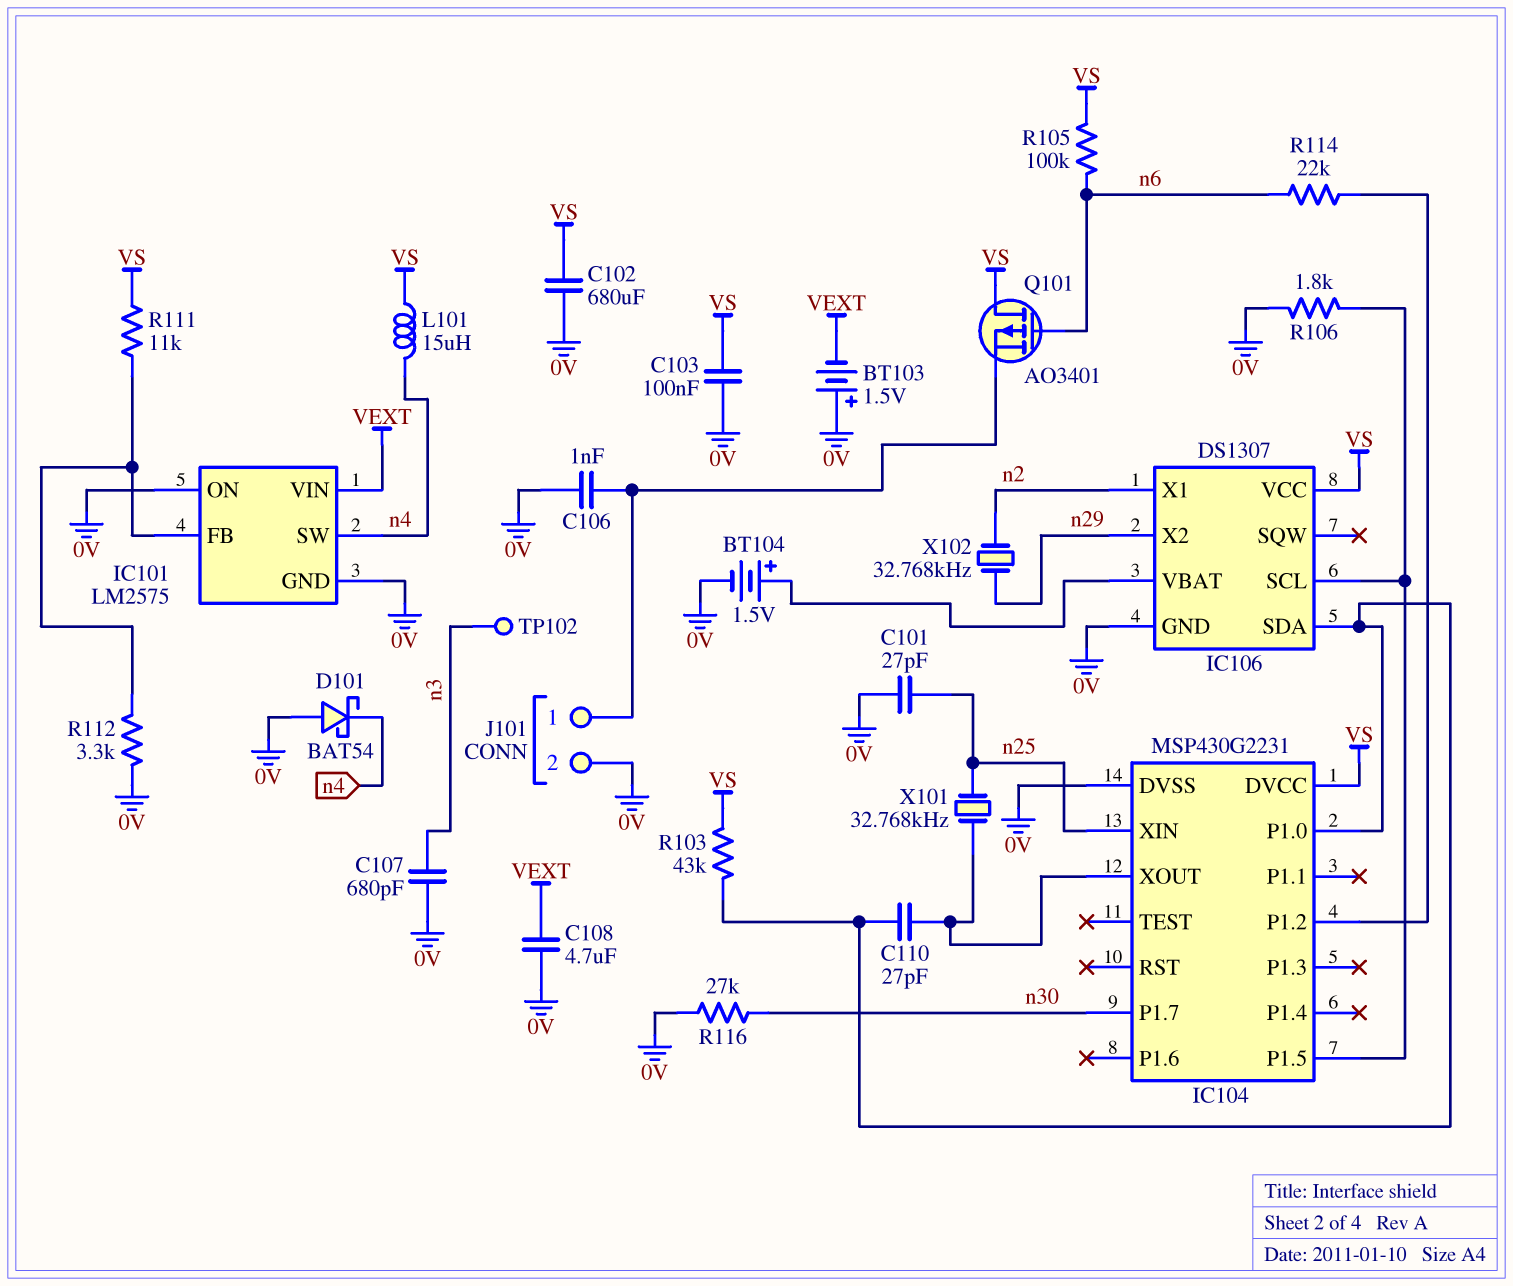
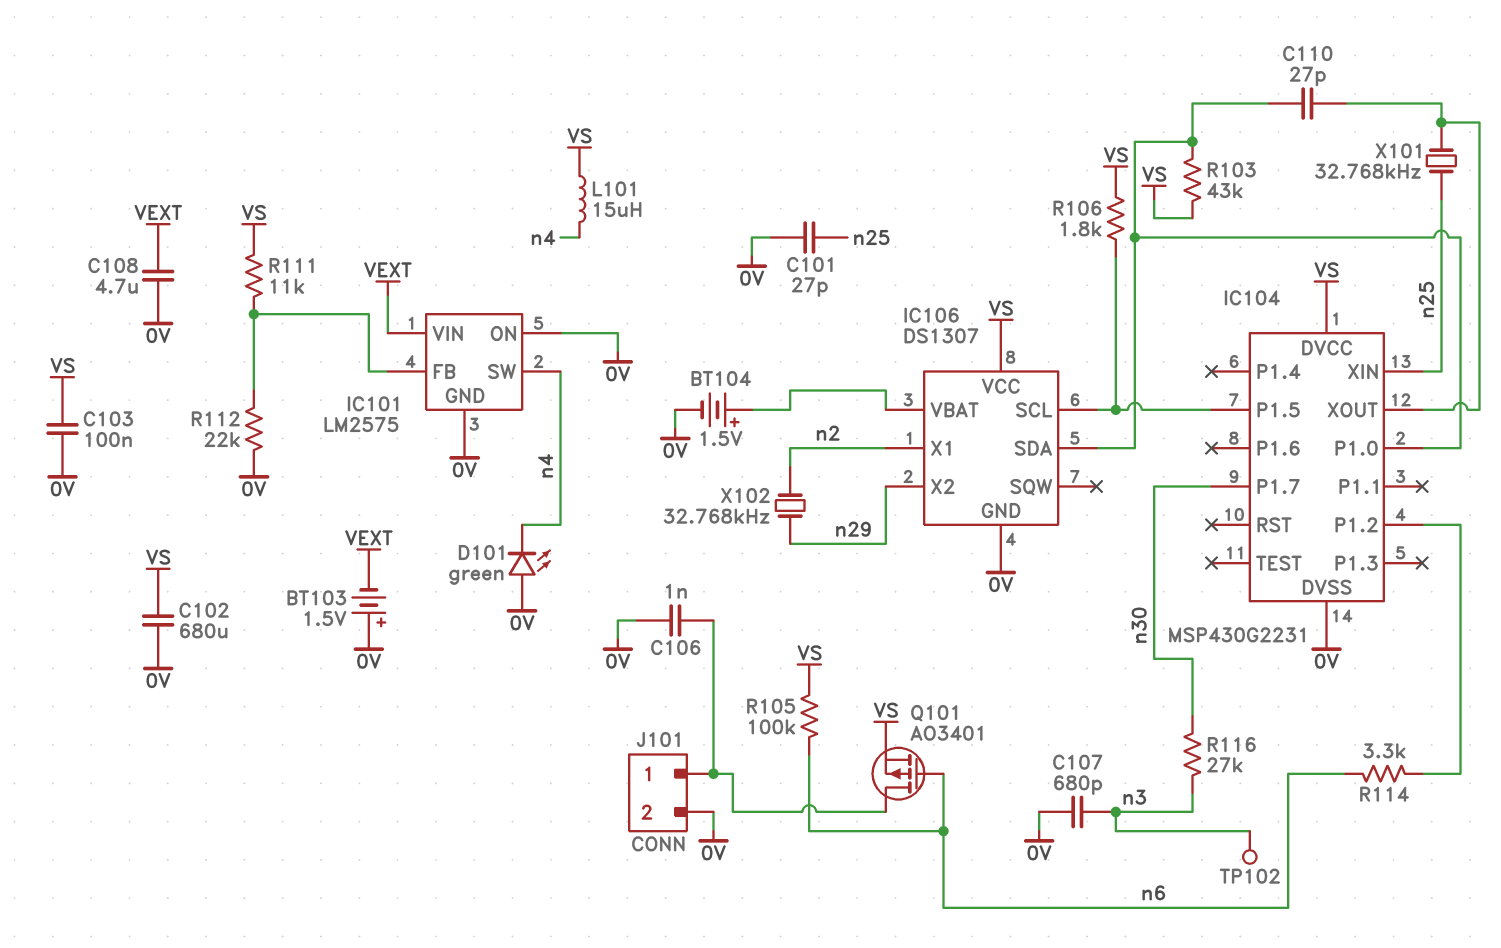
D101: schottky BAT54 (A 0V, K n4) -> LED green (A 0V, K n4)
Q101: PMOS AO3401 (G n6, D VS, S J101/1) -> PMOS AO3401 (G n6, D J101/1, S VS)
R106: 1.8k (0V, IC104/P1.5) -> 1.8k (IC104/P1.5, VS)
R112: 3.3k (0V, IC101/FB) -> 22k (0V, IC101/FB)
R114: 22k (IC104/P1.2, n6) -> 3.3k (IC104/P1.2, n6)
R116: 27k (0V, n30) -> 27k (n3, n30)

